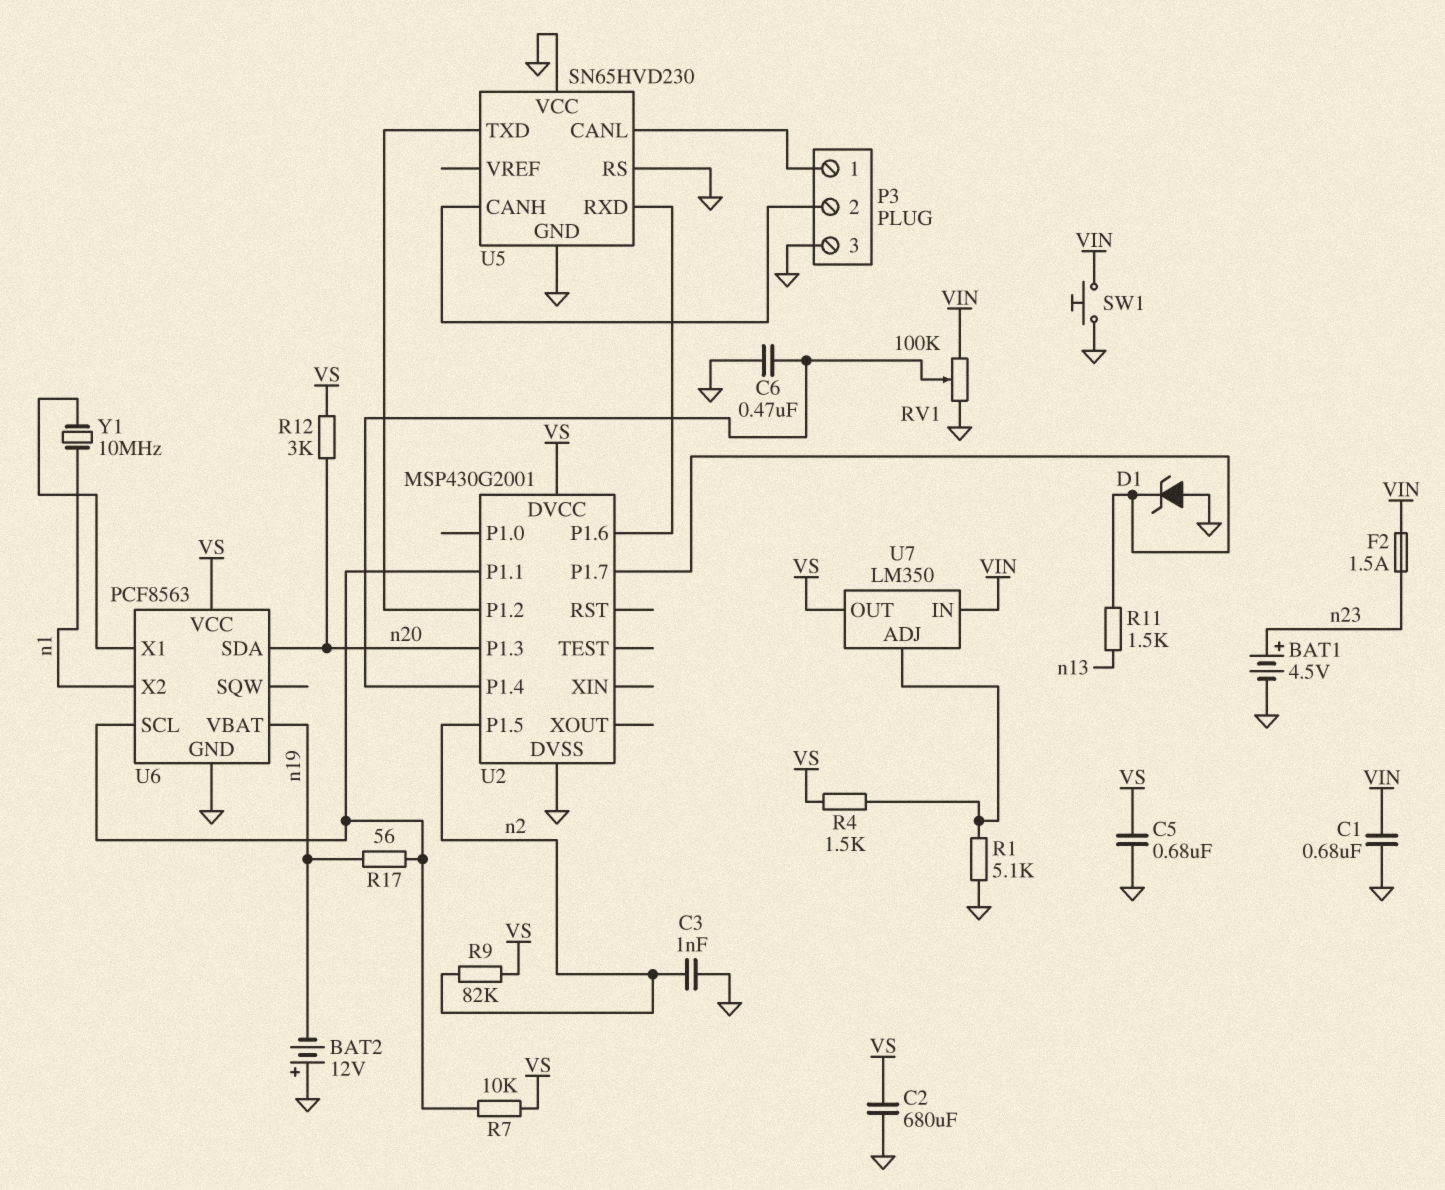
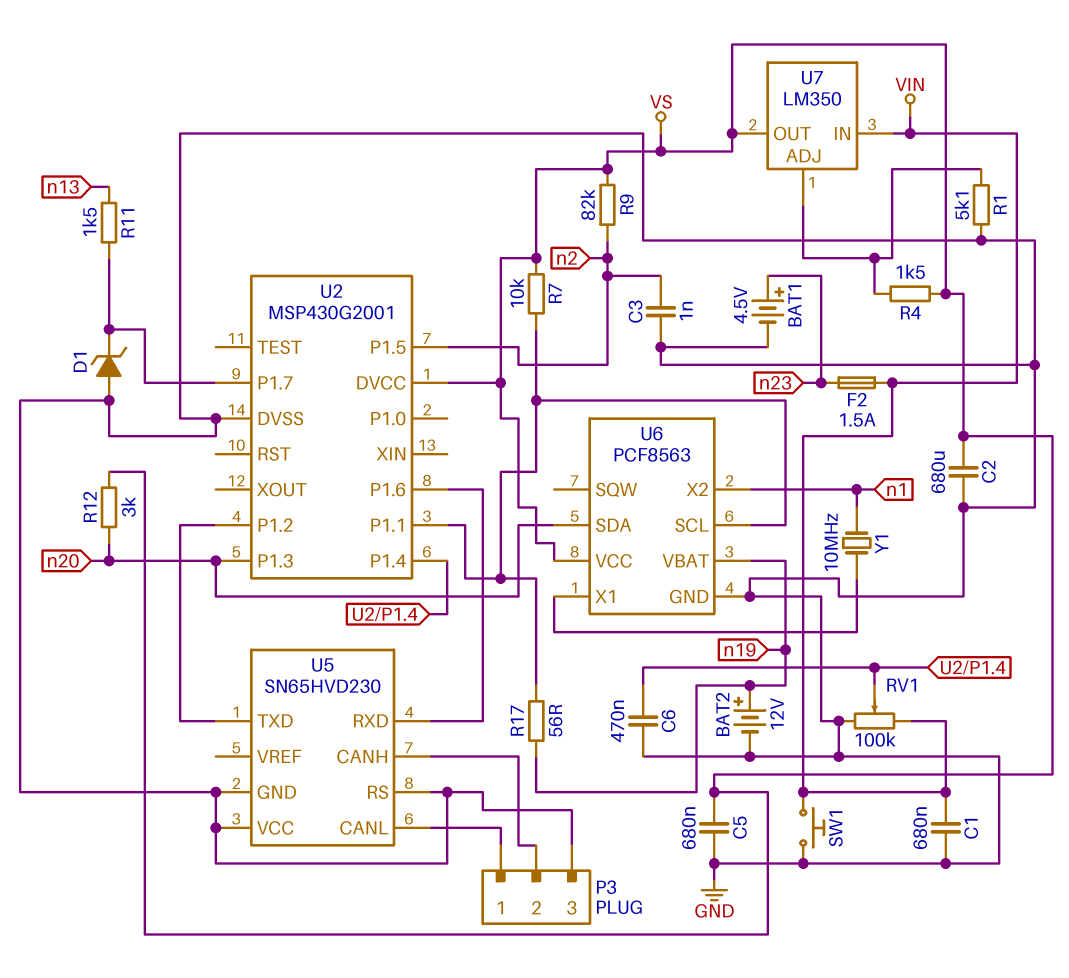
BAT2: 12V (plus GND, minus n19) -> 12V (plus n19, minus GND)

